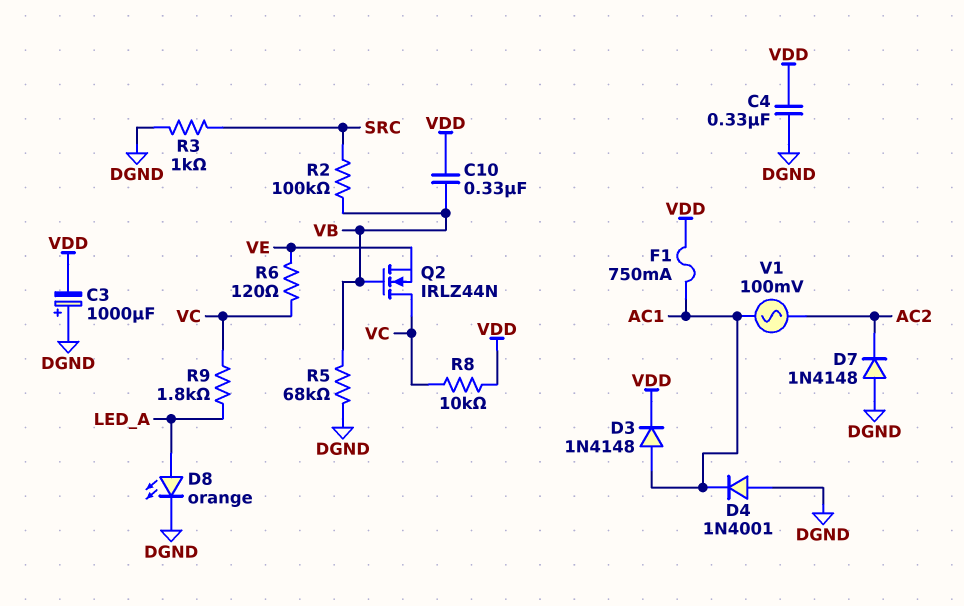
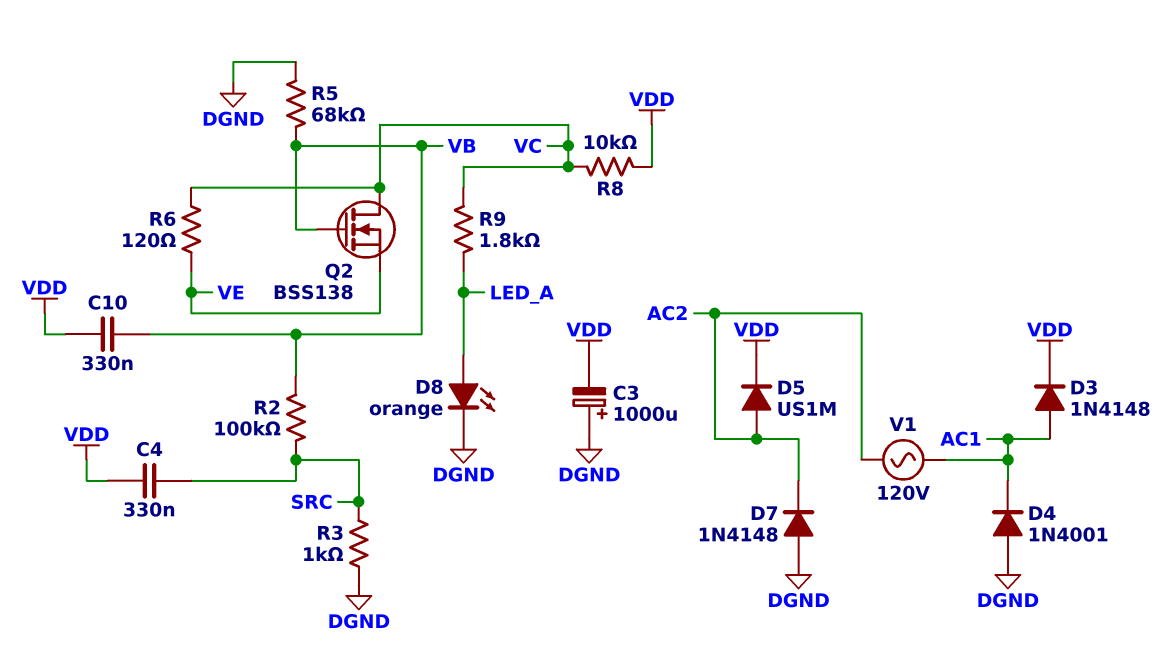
C4: 330nF (DGND, VDD) -> 330nF (SRC, VDD)
D5: none -> diode US1M (A AC2, K VDD)
F1: 750mA (AC1, VDD) -> none
Q2: NMOS IRLZ44N (G VB, D VC, S VE) -> NMOS BSS138 (G VB, D VC, S VE)
V1: AC 100mV (AC1, AC2) -> AC 120V (AC1, AC2)

